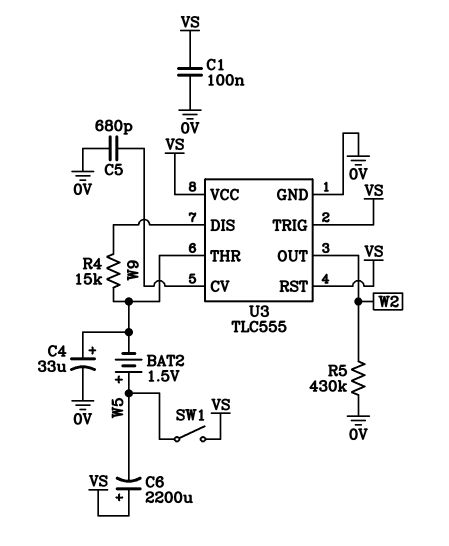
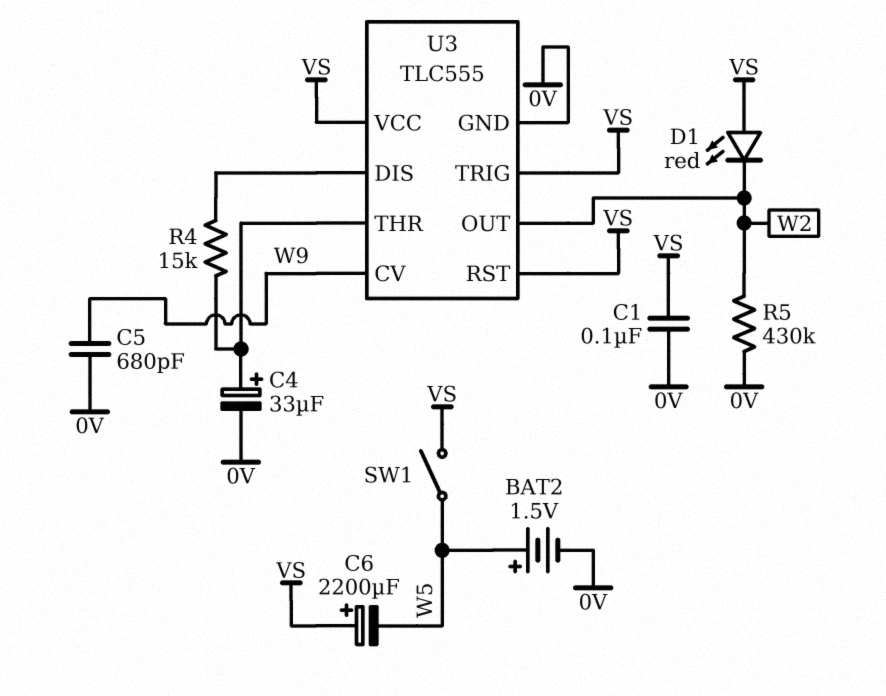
BAT2: 1.5V (plus W5, minus U3/THR) -> 1.5V (plus W5, minus 0V)
D1: none -> LED red (A VS, K W2)

